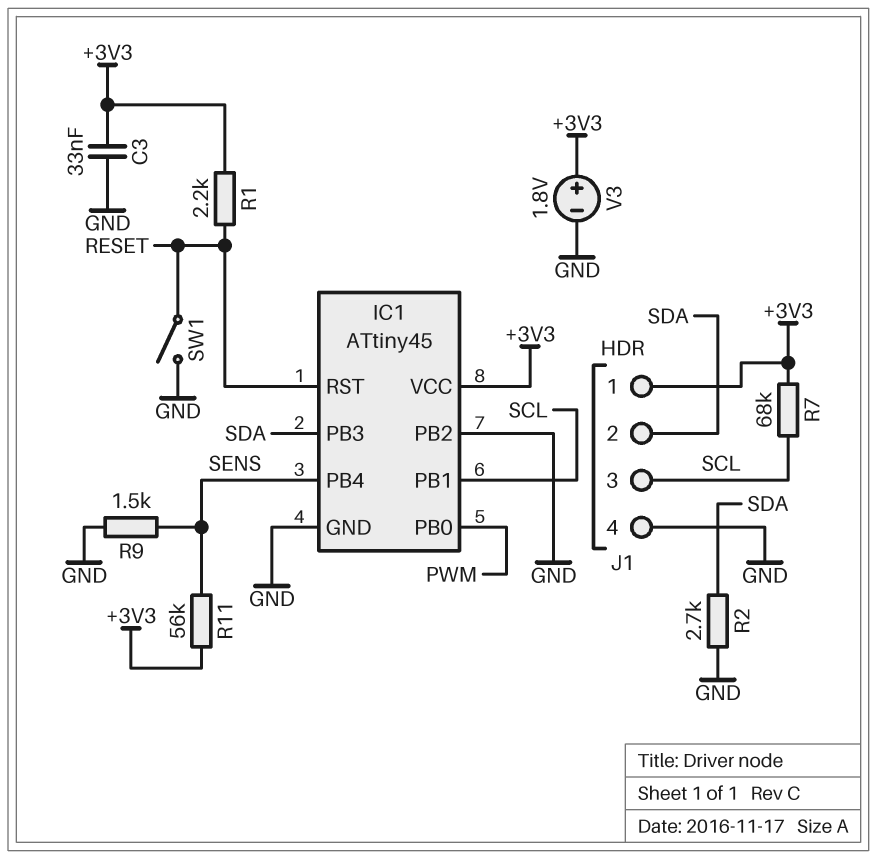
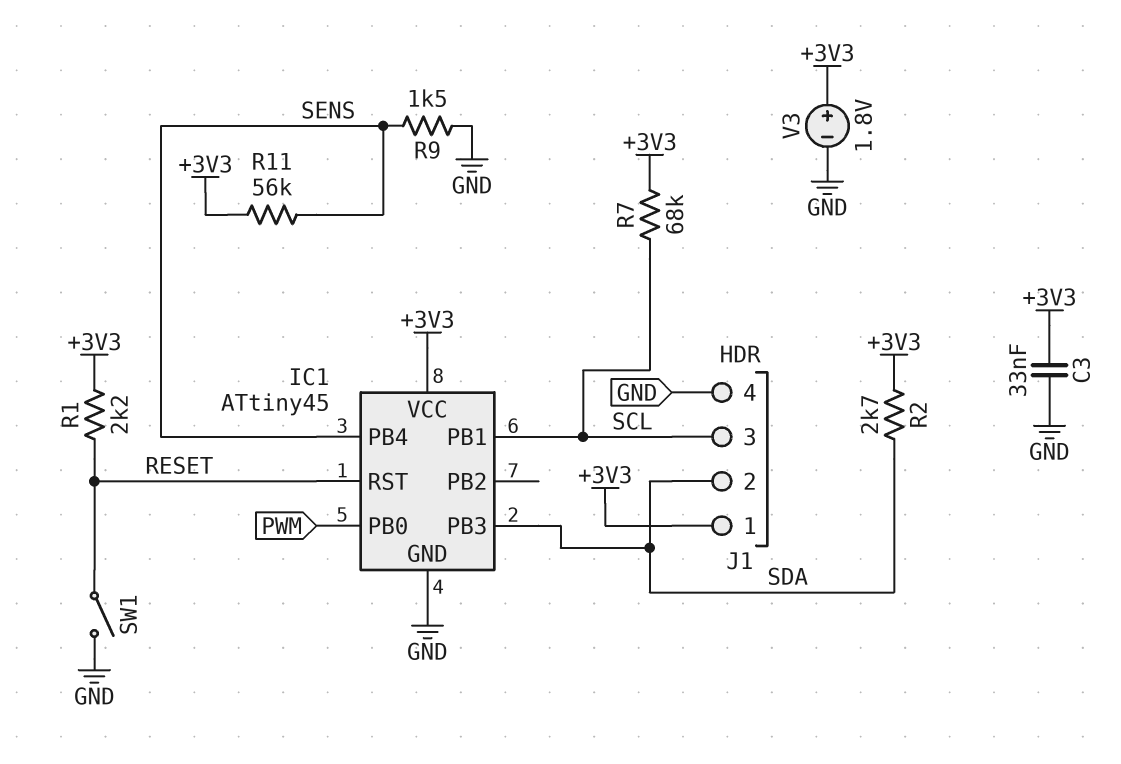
IC1 pin PB2: GND -> none
R2: 2.7k (GND, SDA) -> 2.7k (+3V3, SDA)

